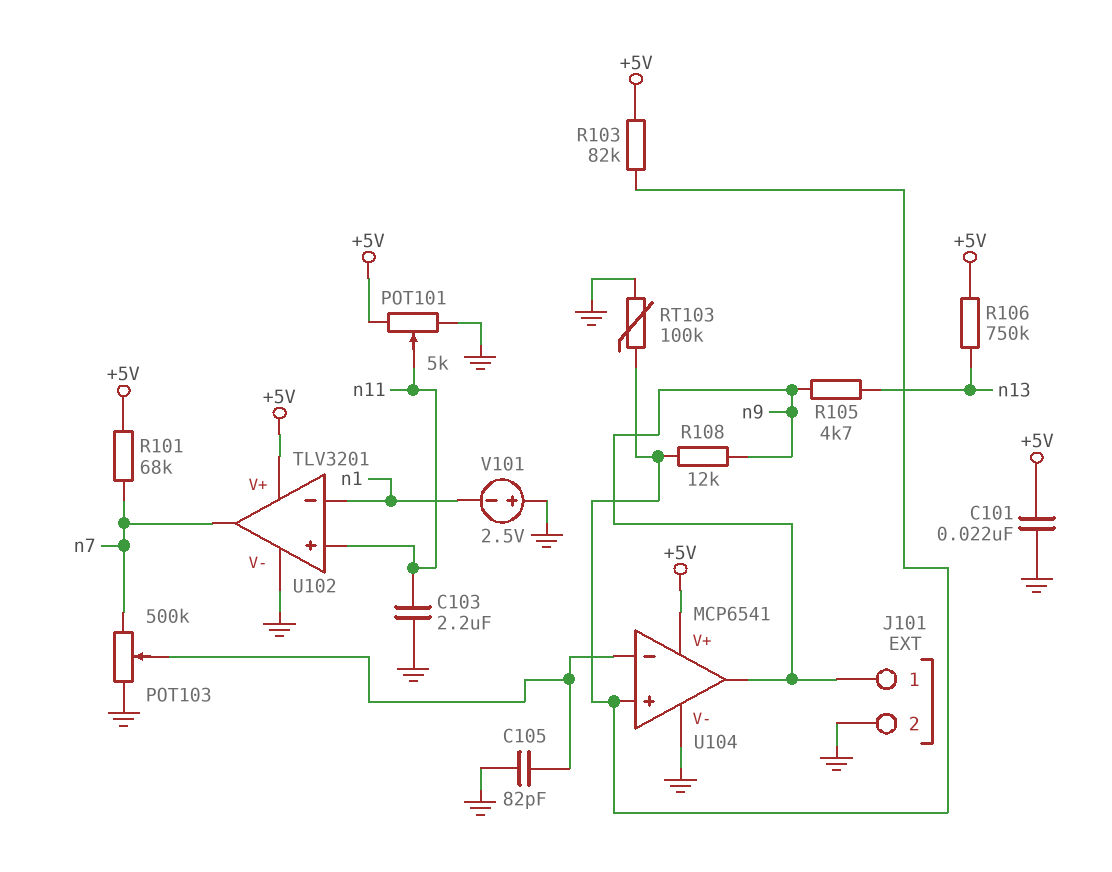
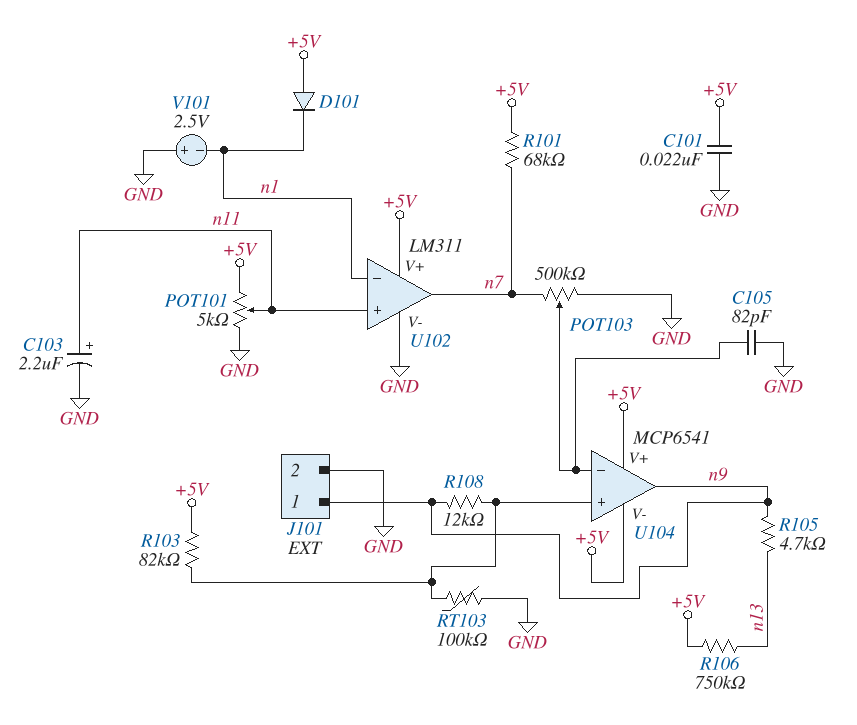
C103: 2.2uF (GND, n11) -> 2.2uF (plus n11, minus GND)
D101: none -> diode (A +5V, K n1)
U102: TLV3201 -> LM311
U104 pin V-: GND -> +5V

